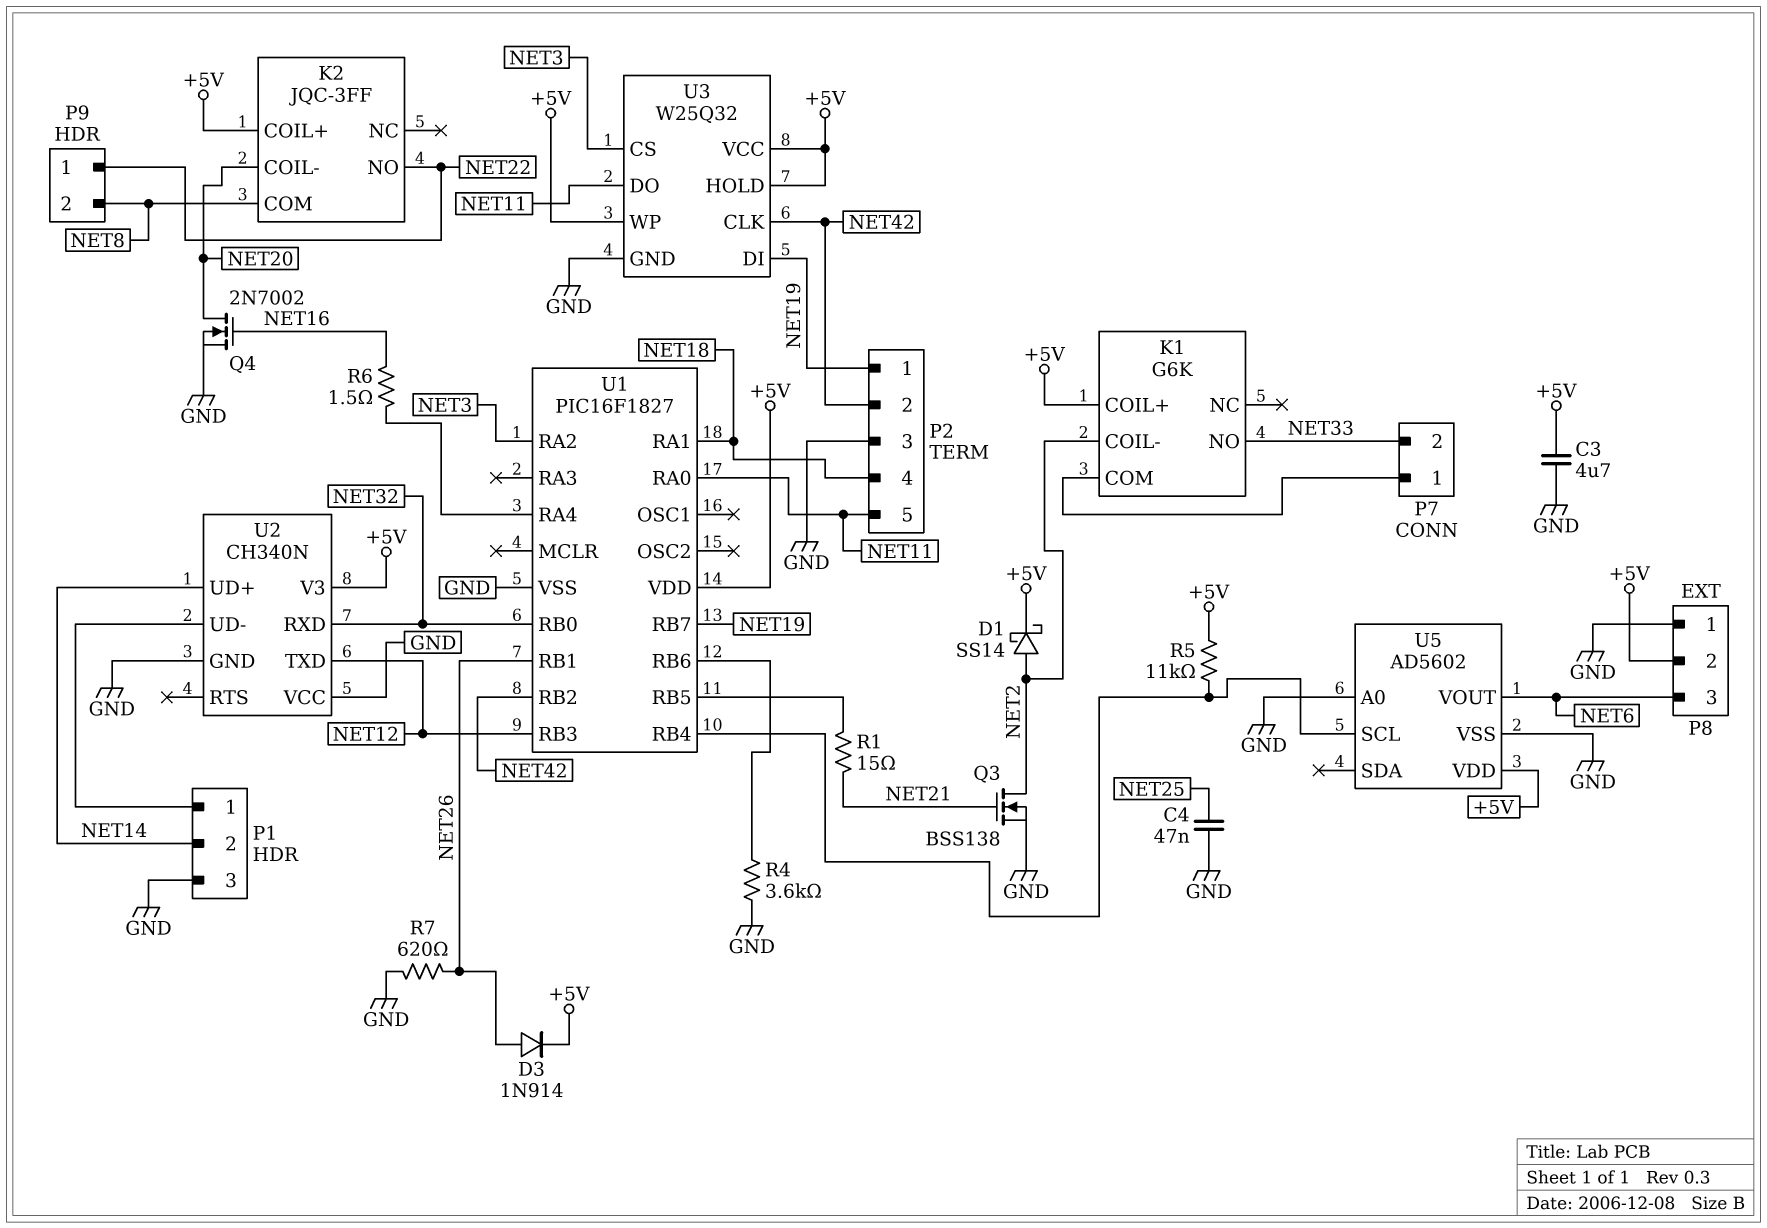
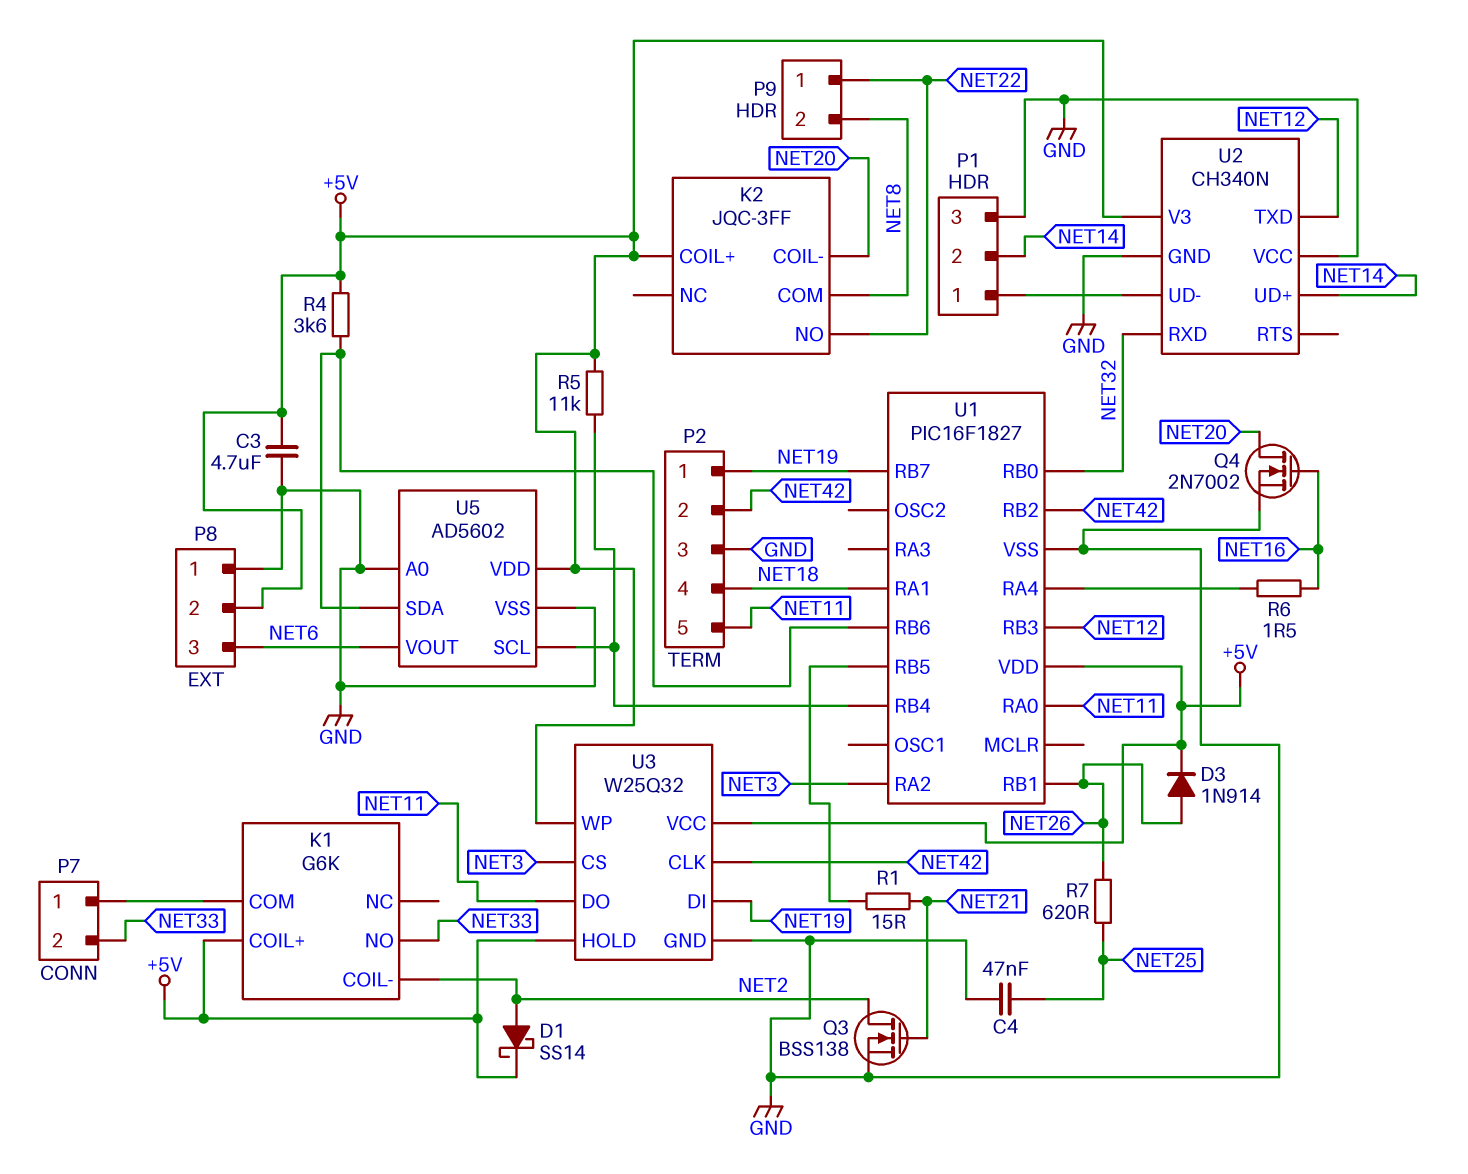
R4: 3.6k (GND, U1/RB6) -> 3.6k (+5V, U1/RB6)
R7: 620 (GND, NET26) -> 620 (NET25, NET26)
U5 pin SDA: none -> U1/RB6

